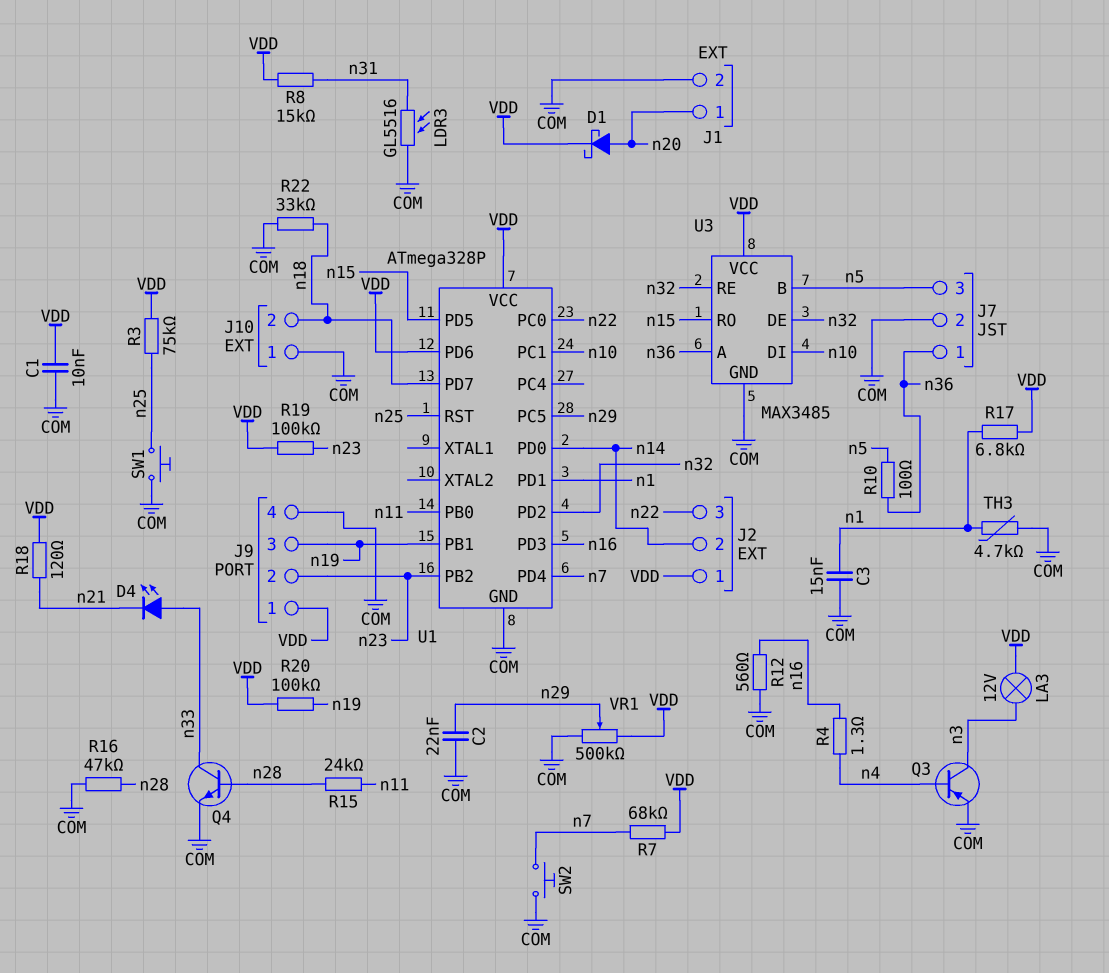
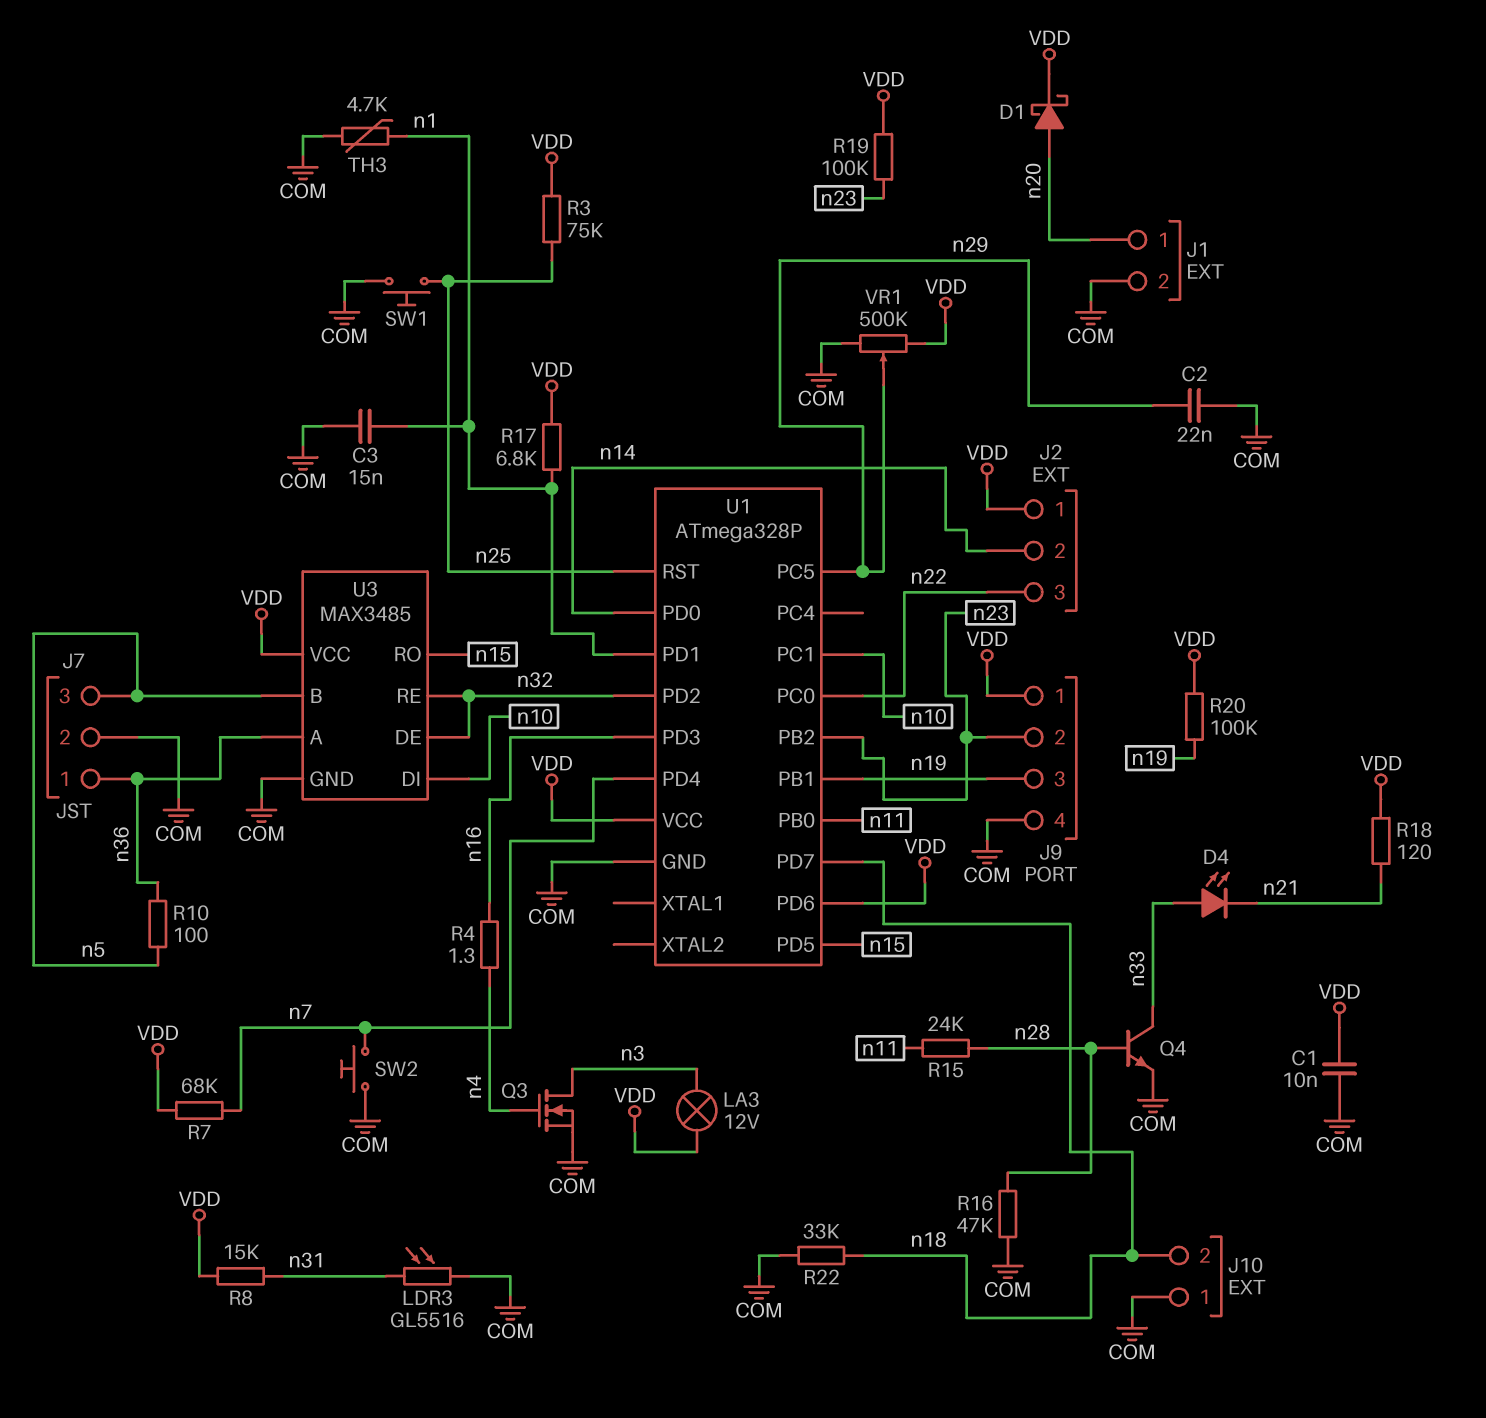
Q3: PNP (B n4, C n3, E COM) -> NMOS (G n4, D n3, S COM)
R12: 560 (COM, n16) -> none

